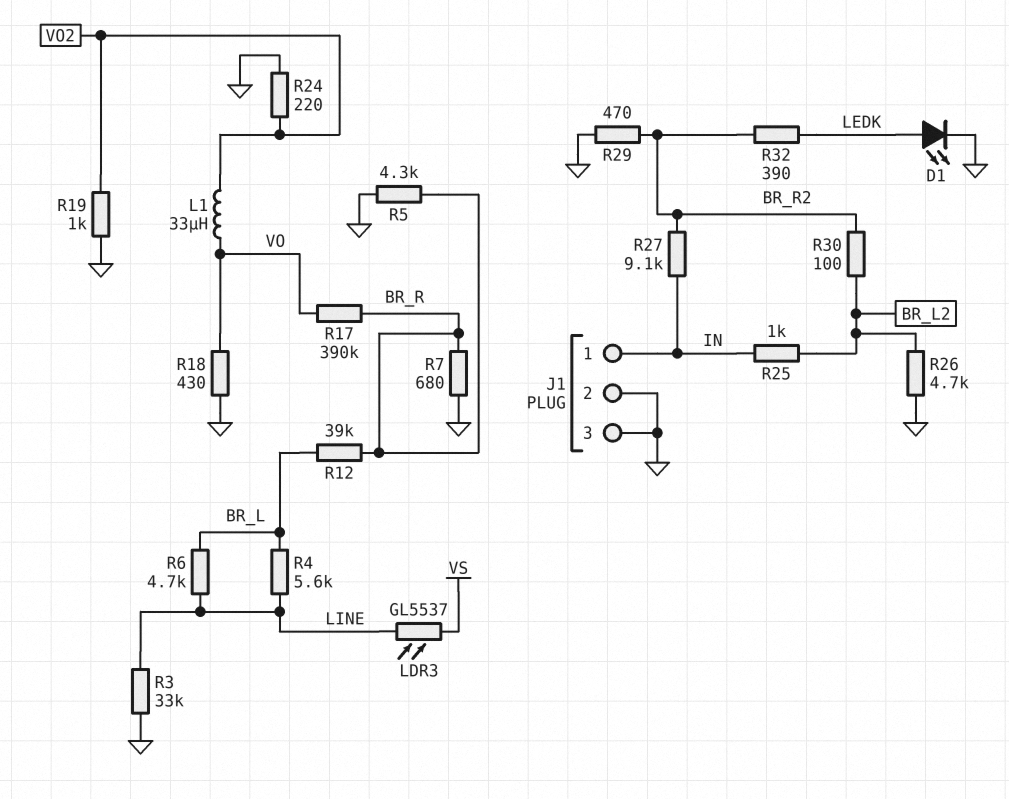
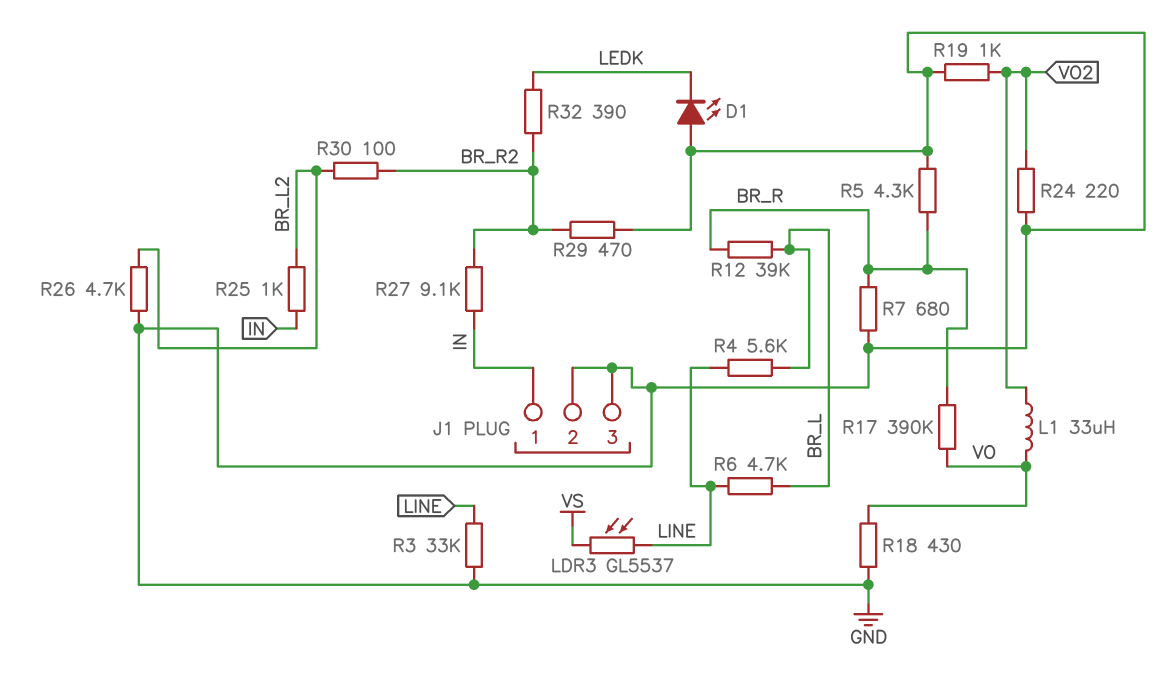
D1: LED (A LEDK, K GND) -> LED (A GND, K LEDK)

